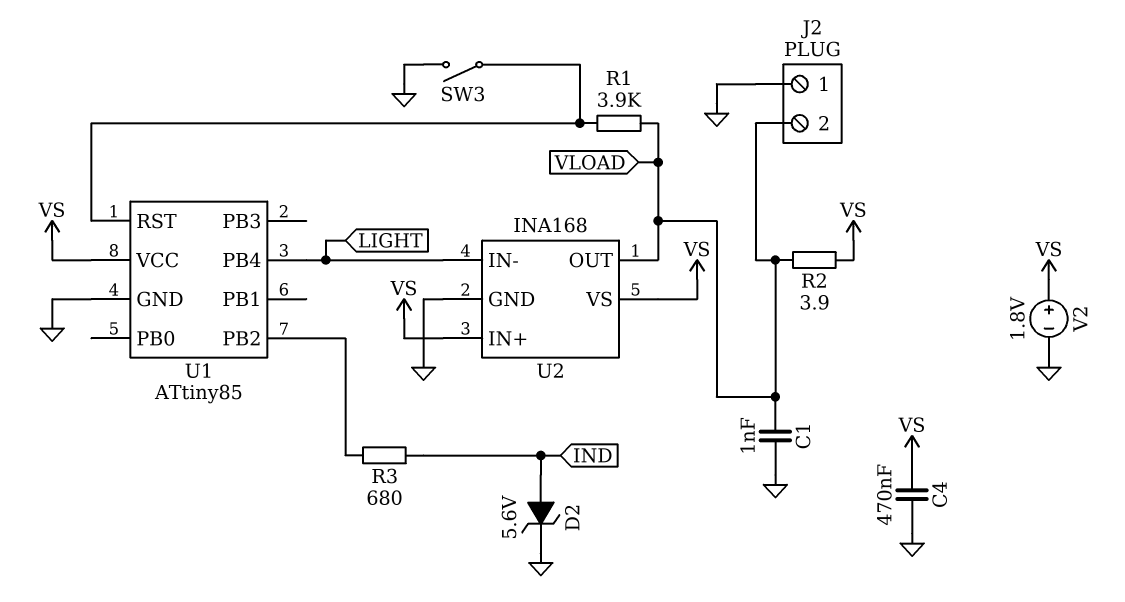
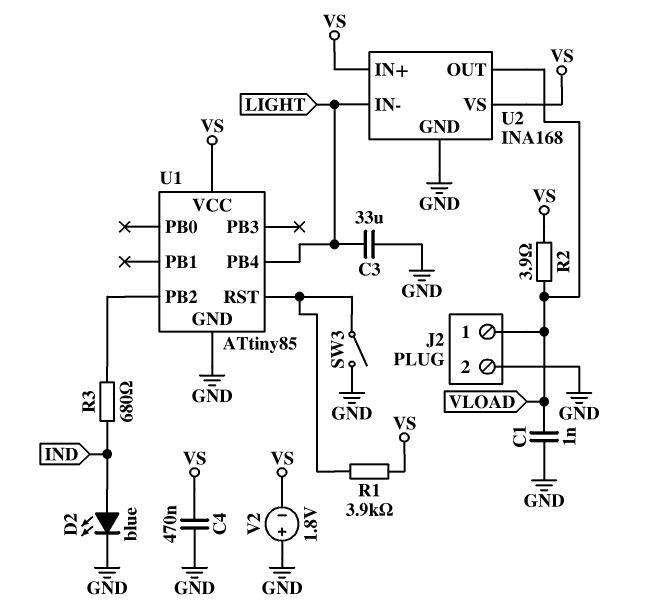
C3: none -> 33uF (GND, LIGHT)
D2: zener 5.6V (A IND, K GND) -> LED blue (A IND, K GND)
J2 pin 1: GND -> VLOAD
J2 pin 2: VLOAD -> GND
R1: 3.9k (U1/RST, VLOAD) -> 3.9k (U1/RST, VS)
V2: 1.8V (plus VS, minus GND) -> 1.8V (plus GND, minus VS)

